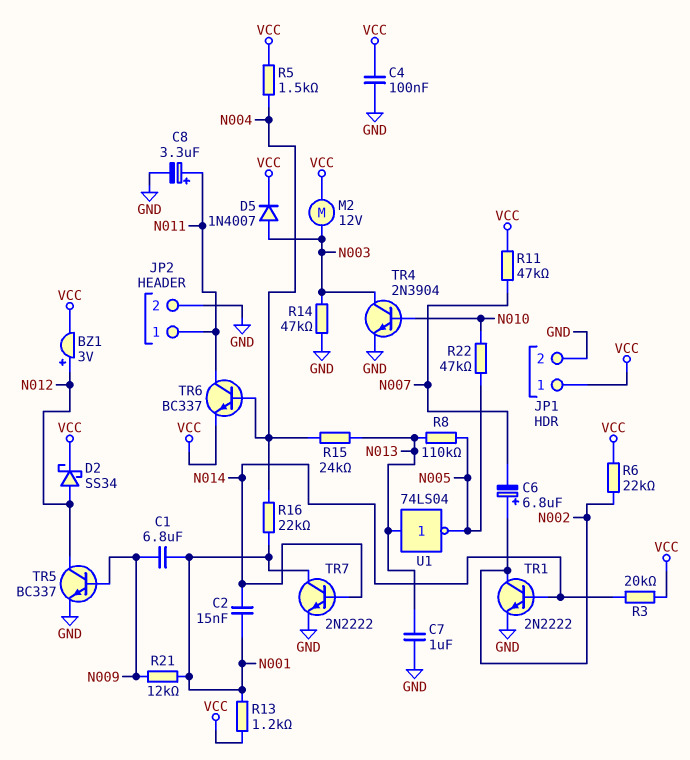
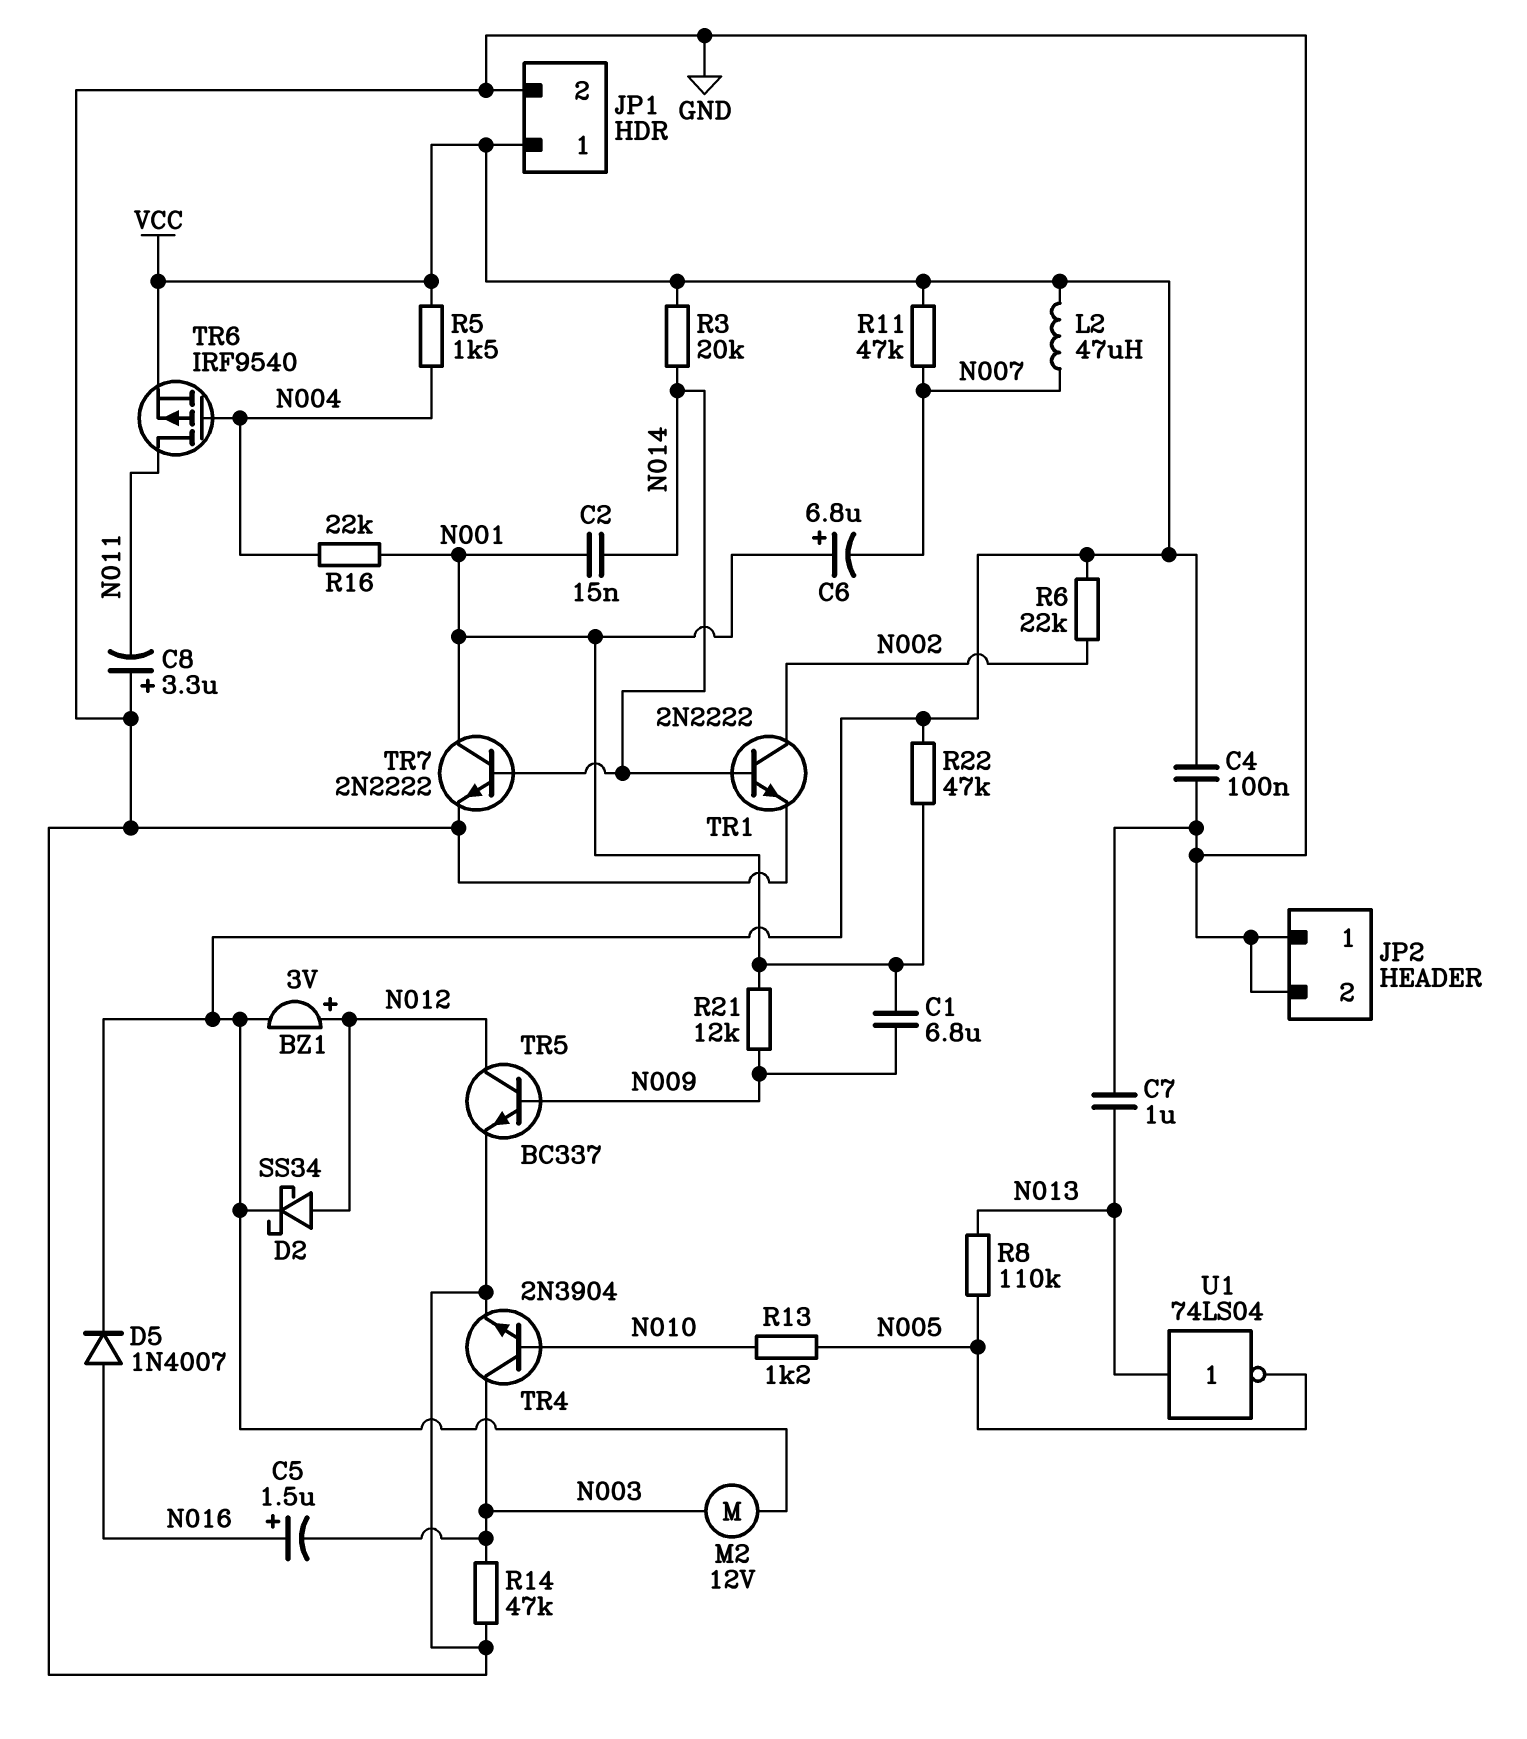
C5: none -> 1.5uF (plus N016, minus N003)
C6: 6.8uF (plus N002, minus N007) -> 6.8uF (plus N001, minus N007)
C8: 3.3uF (plus N011, minus GND) -> 3.3uF (plus GND, minus N011)
D5: diode 1N4007 (A N003, K VCC) -> diode 1N4007 (A N016, K VCC)
JP2 pin 1: N011 -> GND
L2: none -> 47uH (N007, VCC)
R13: 1.2k (N001, VCC) -> 1.2k (N005, N010)
R15: 24k (N004, N013) -> none
R22: 47k (N005, N010) -> 47k (N001, VCC)
TR6: NPN BC337 (B N004, C N011, E VCC) -> PMOS IRF9540 (G N004, D N011, S VCC)

